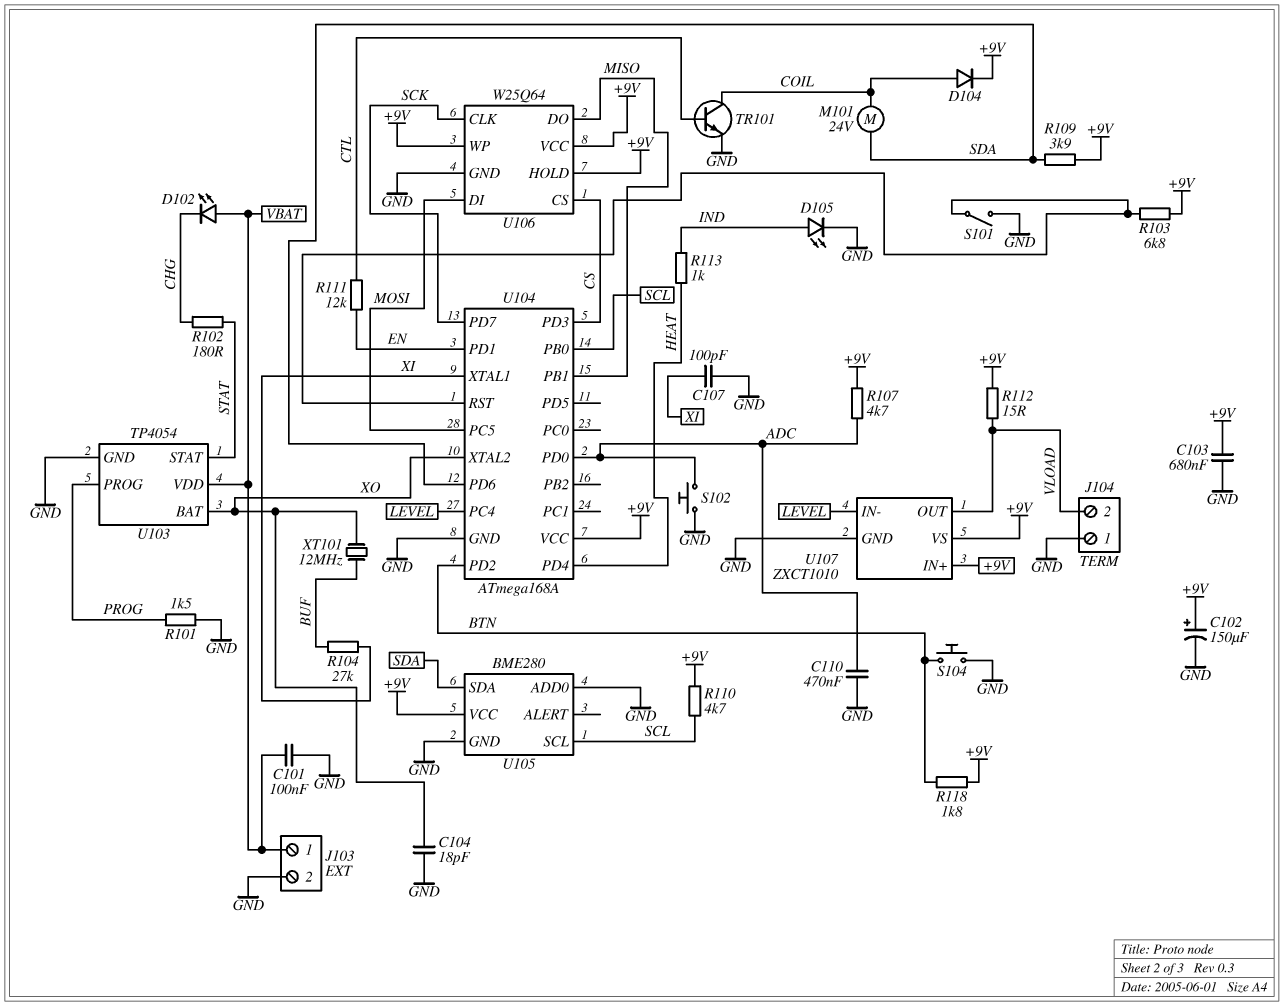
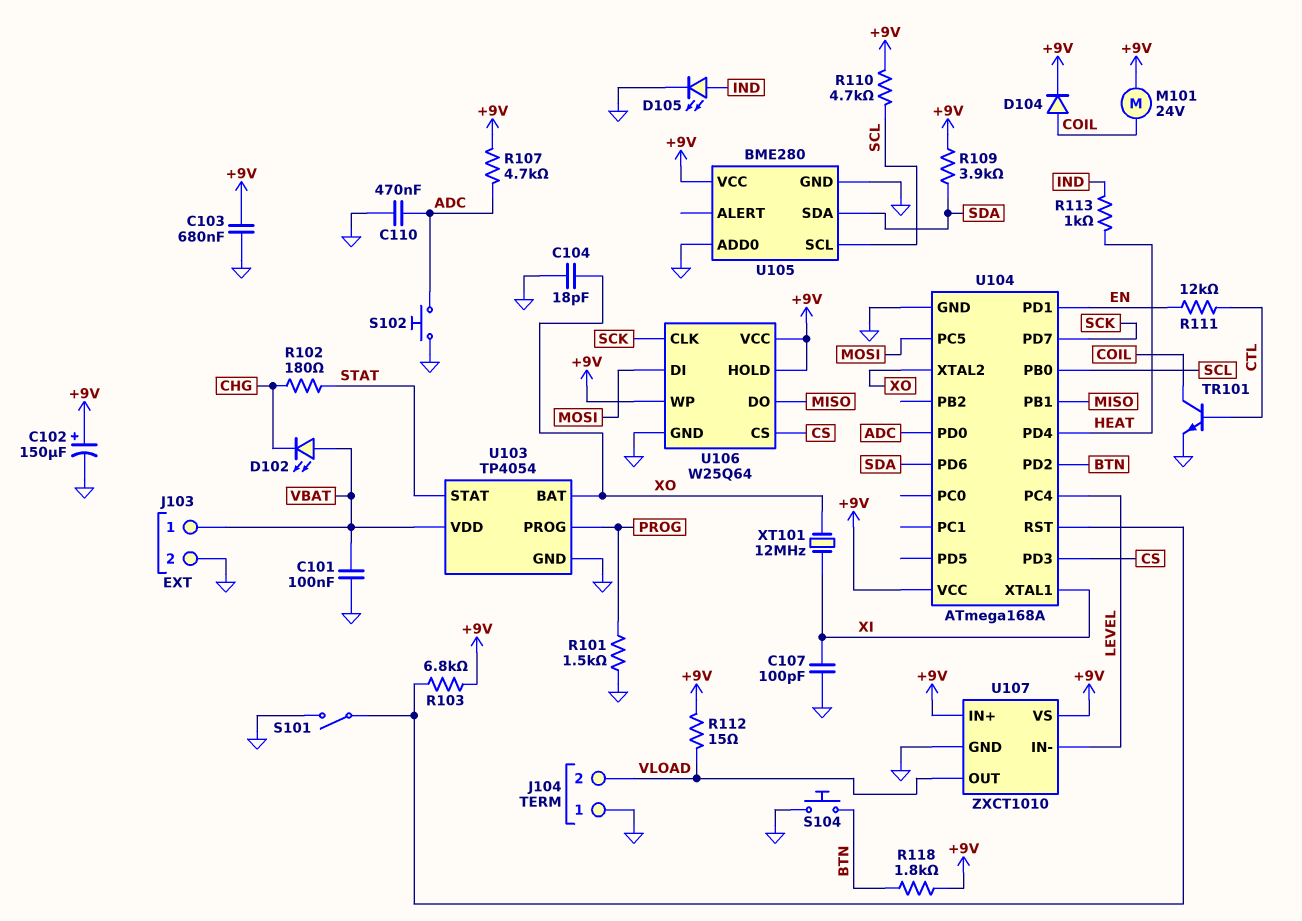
M101: motor 24V (COIL, SDA) -> motor 24V (+9V, COIL)
R104: 27k (BUF, XI) -> none
XT101: 12MHz (BUF, XO) -> 12MHz (XI, XO)

